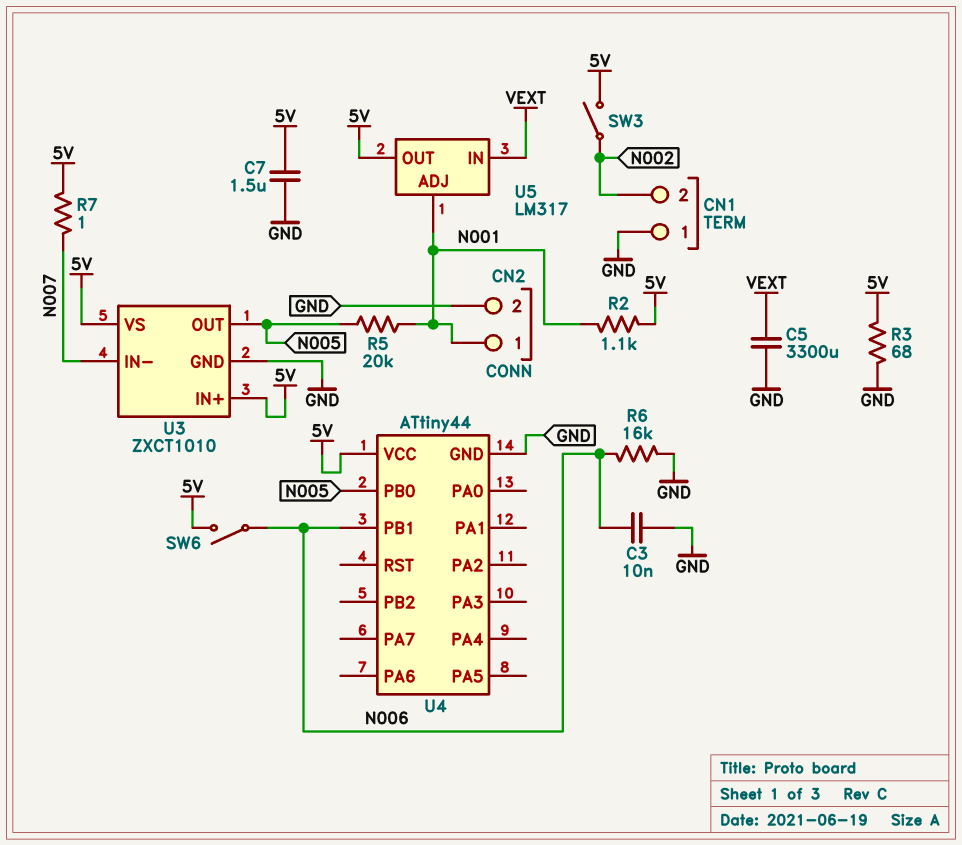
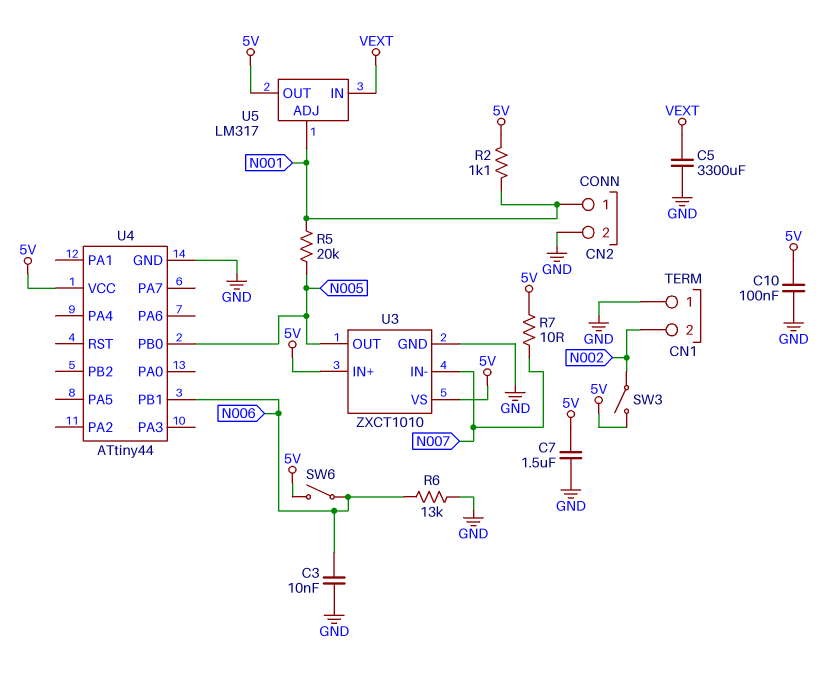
C10: none -> 100nF (5V, GND)
R3: 68 (5V, GND) -> none
R6: 16k (GND, N006) -> 13k (GND, N006)
R7: 1 (5V, N007) -> 10 (5V, N007)

